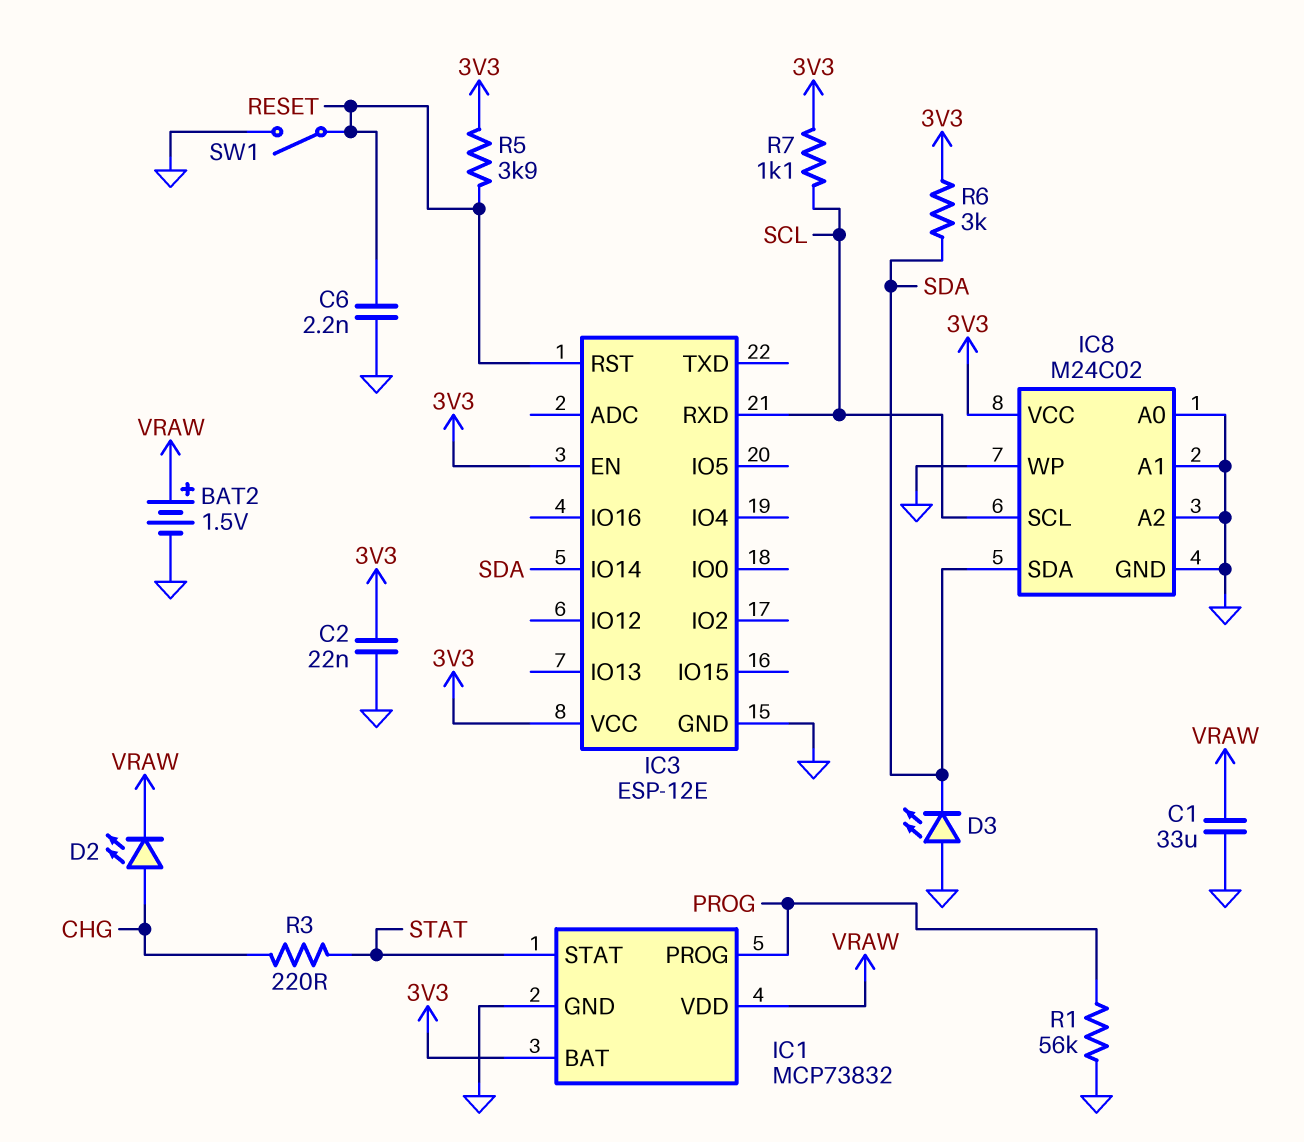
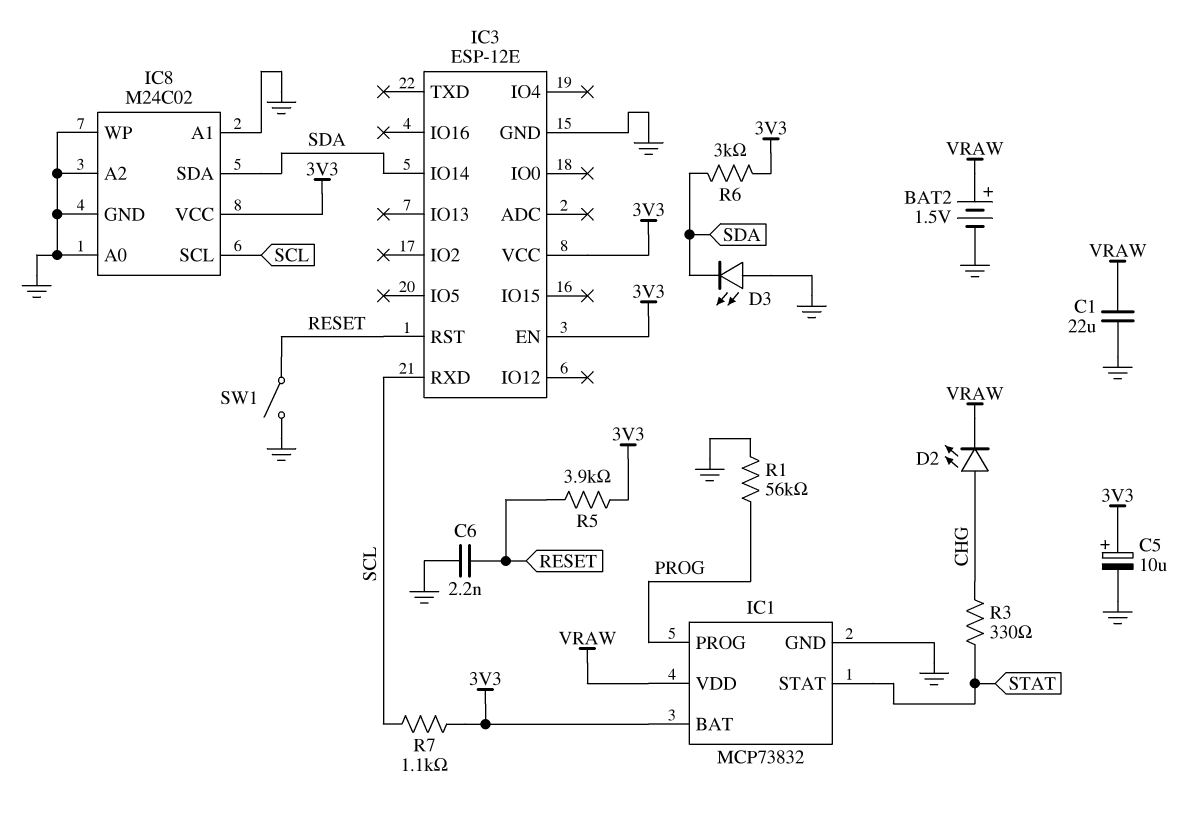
C1: 33uF (GND, VRAW) -> 22uF (GND, VRAW)
C2: 22nF (3V3, GND) -> none
C5: none -> 10uF (plus 3V3, minus GND)
R3: 220 (CHG, STAT) -> 330 (CHG, STAT)

